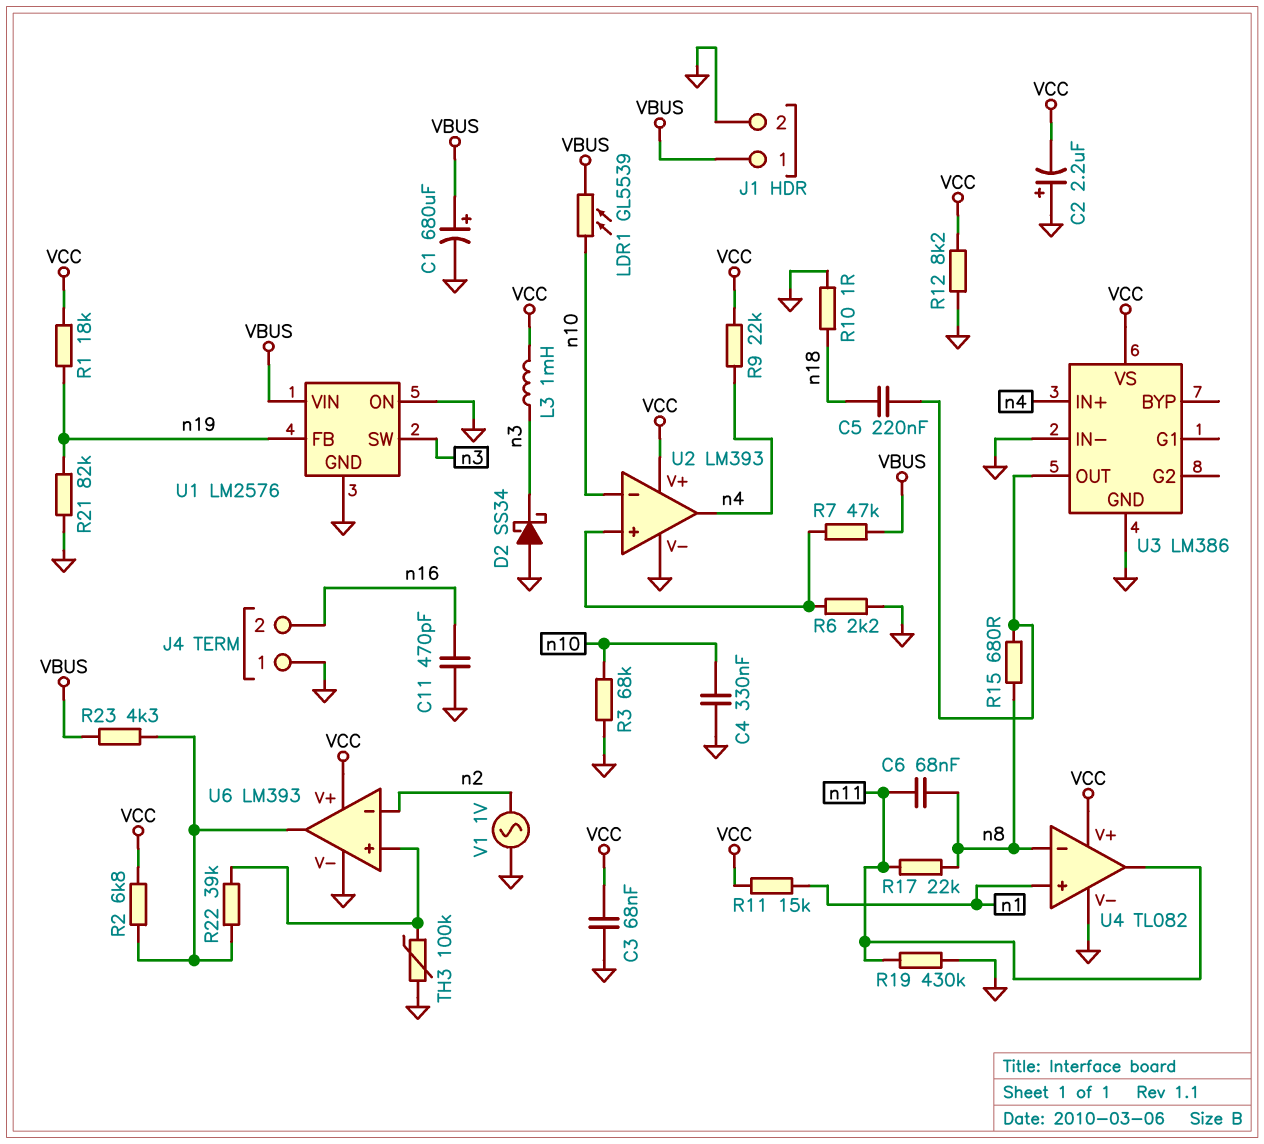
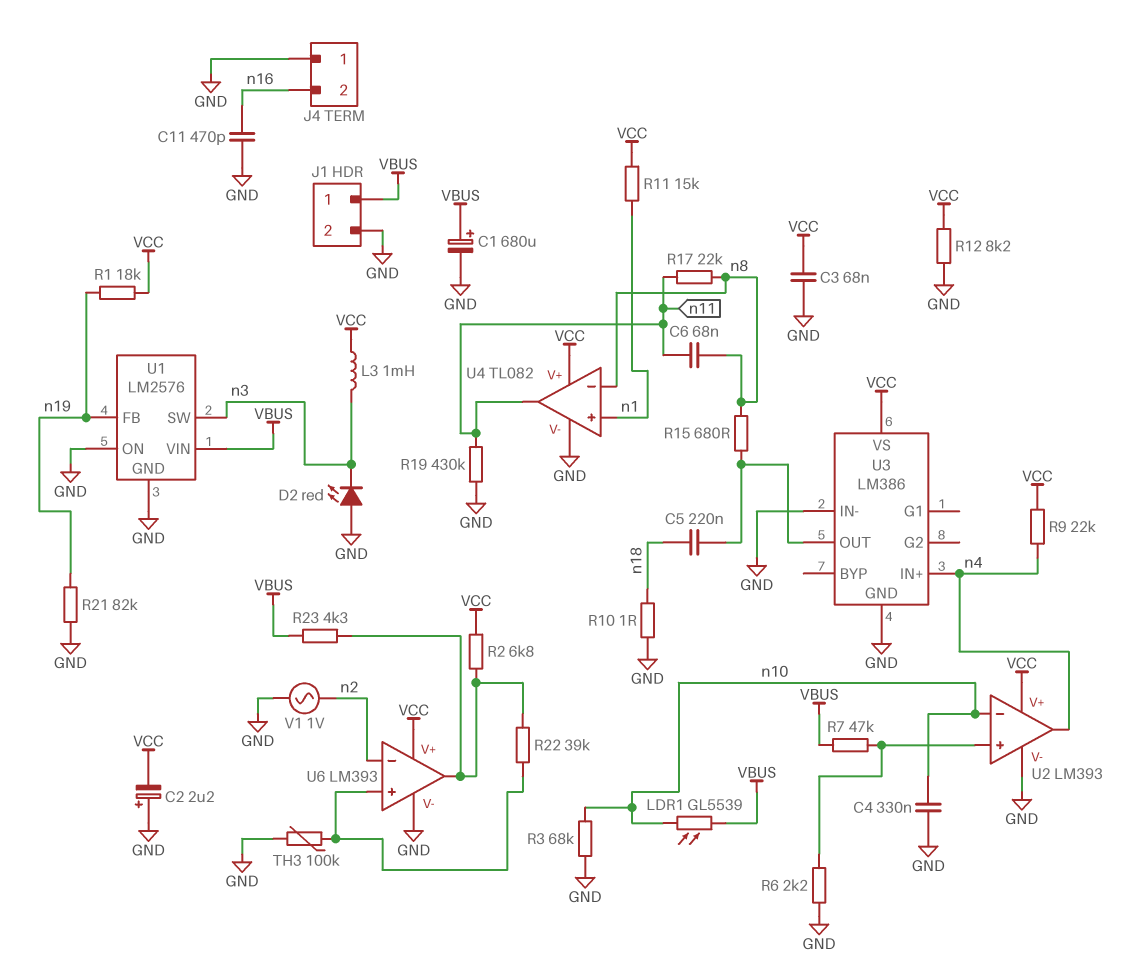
D2: schottky SS34 (A GND, K n3) -> LED red (A GND, K n3)

